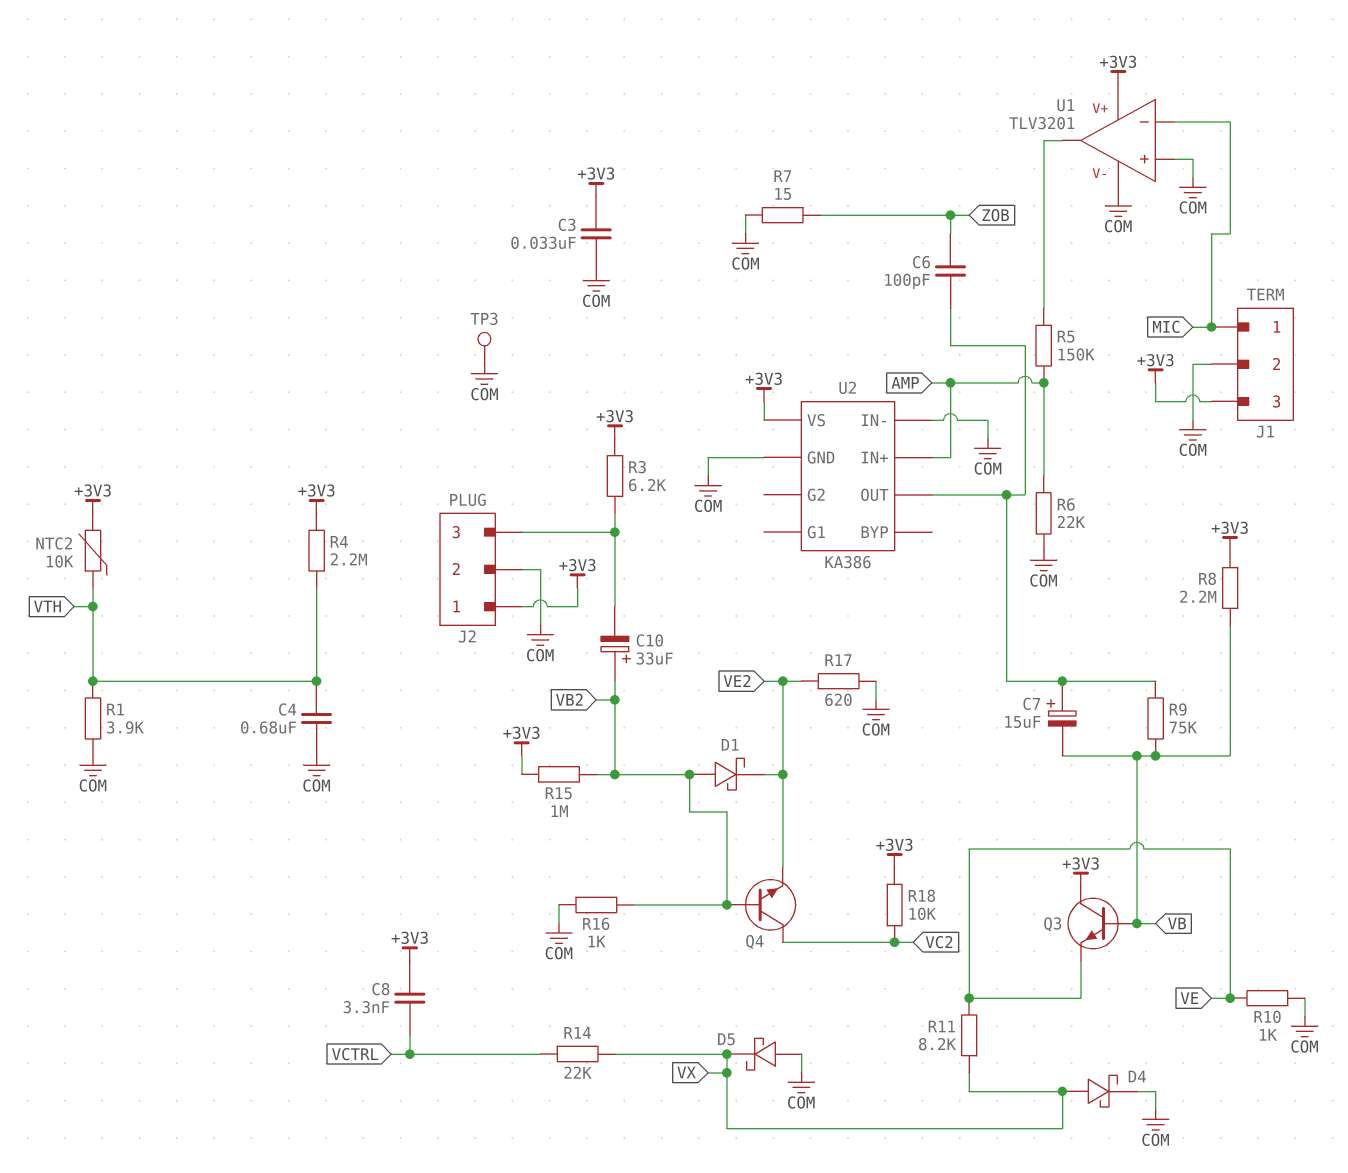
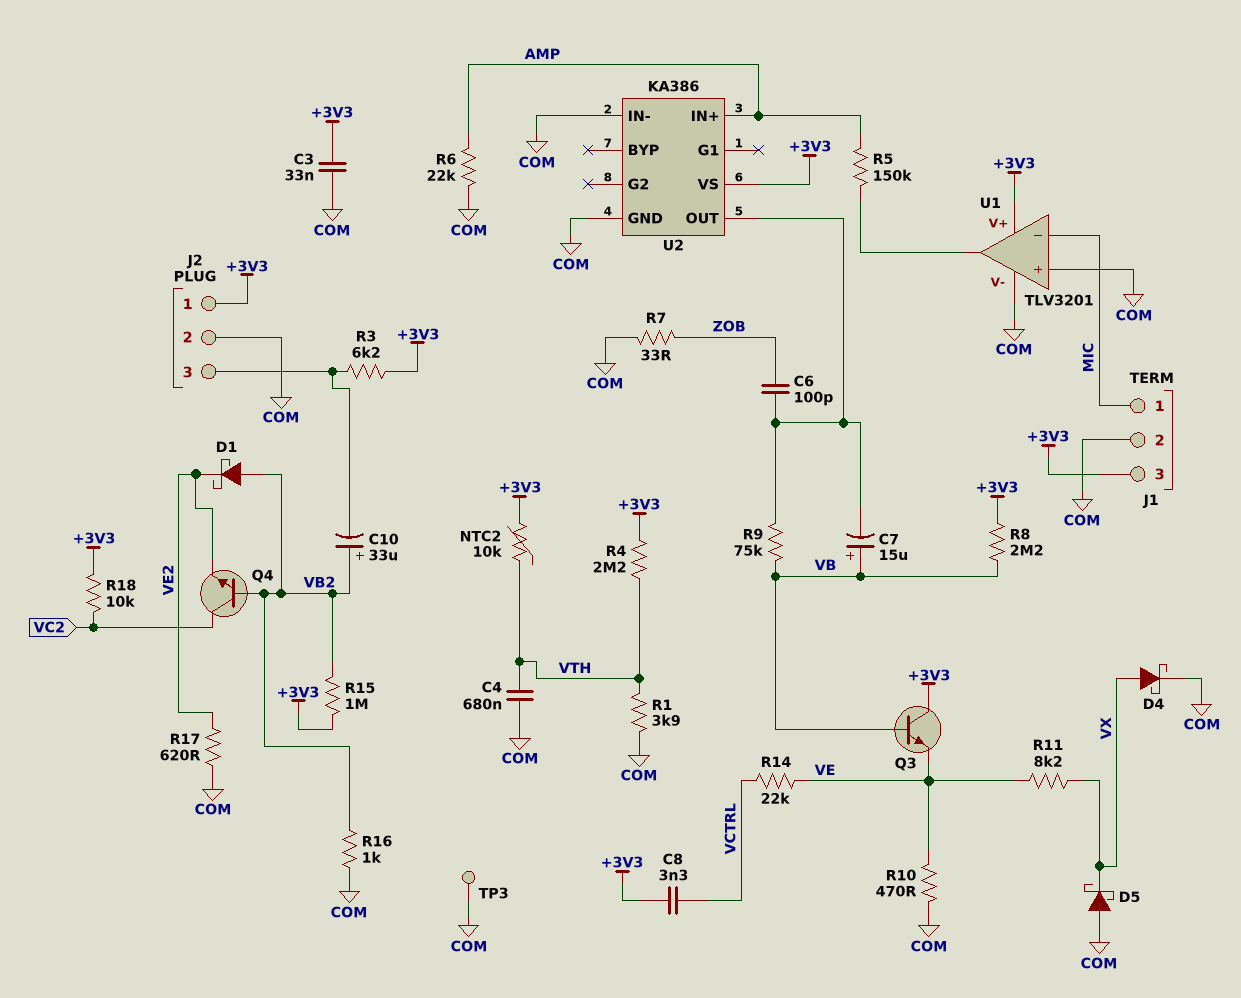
C7: 15uF (plus U2/OUT, minus VB) -> 15uF (plus VB, minus U2/OUT)
R7: 15 (COM, ZOB) -> 33 (COM, ZOB)
R10: 1k (COM, VE) -> 470 (COM, VE)
R14: 22k (VCTRL, VX) -> 22k (VCTRL, VE)

